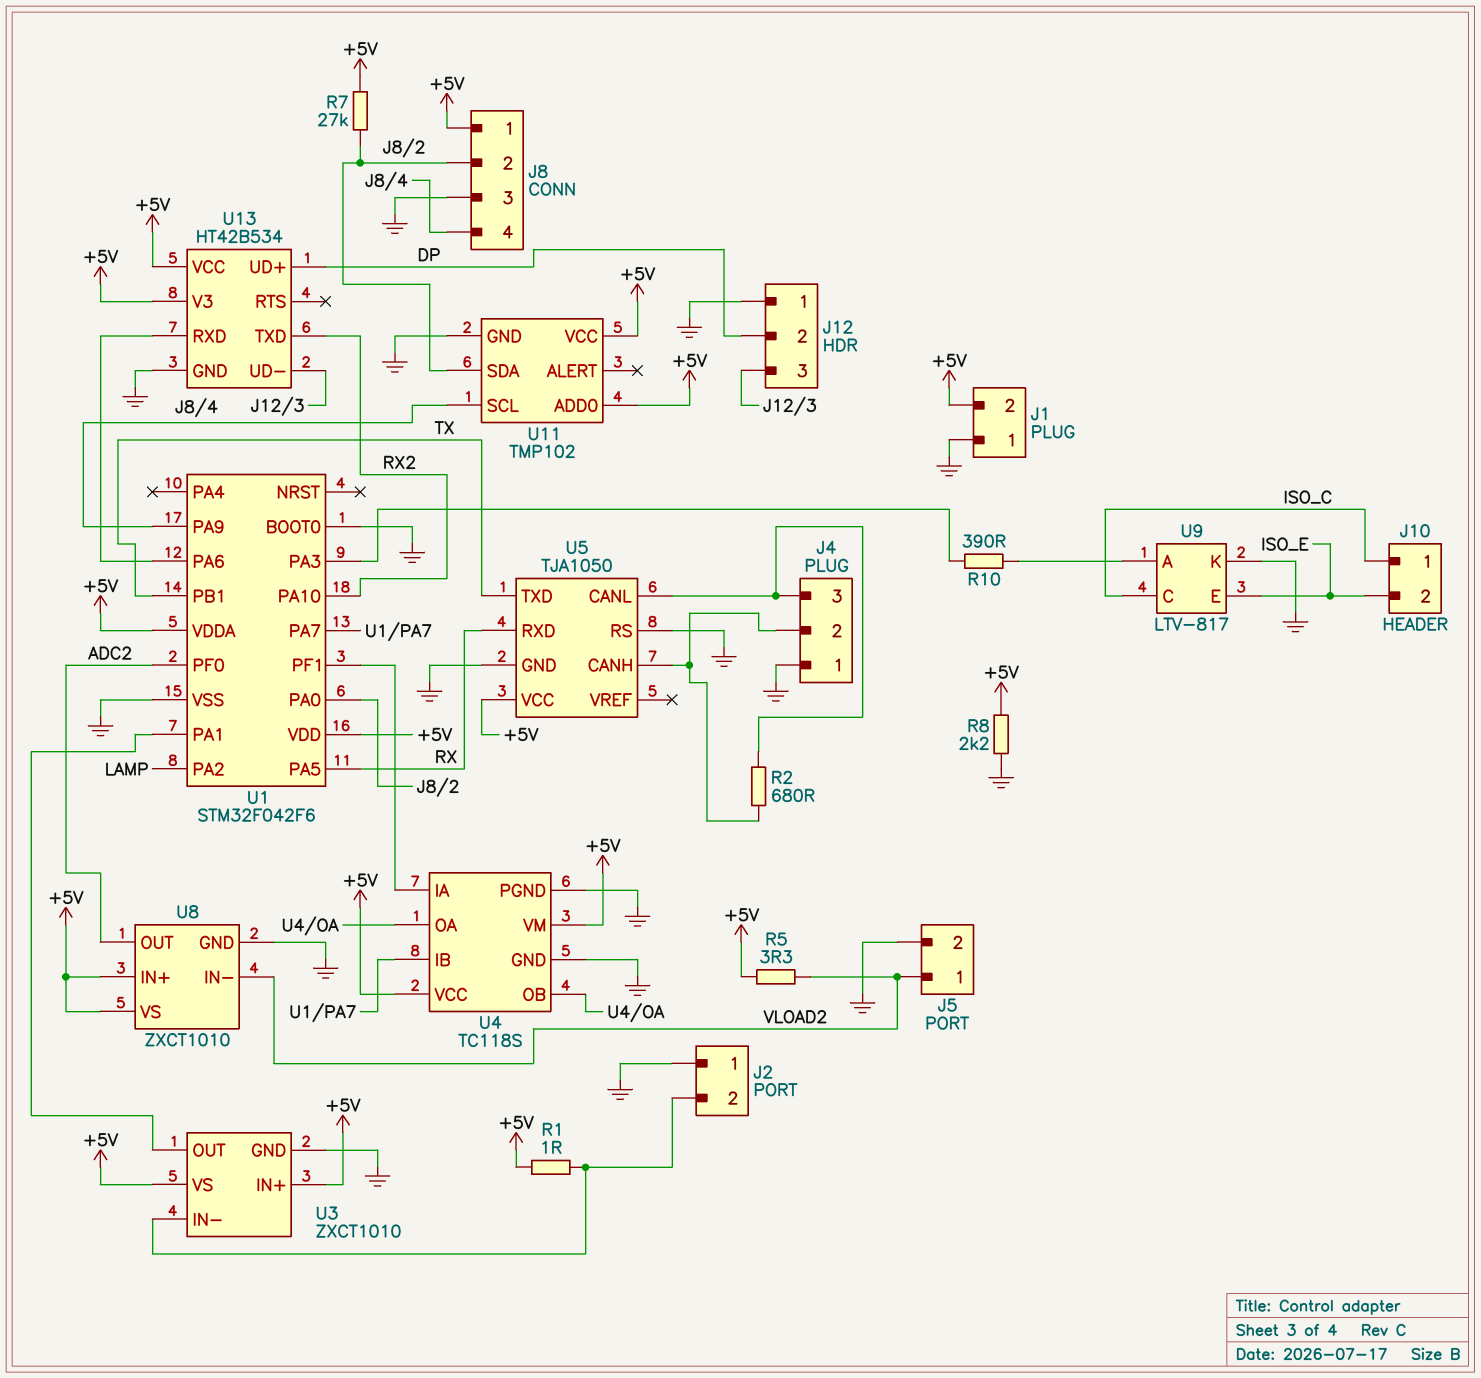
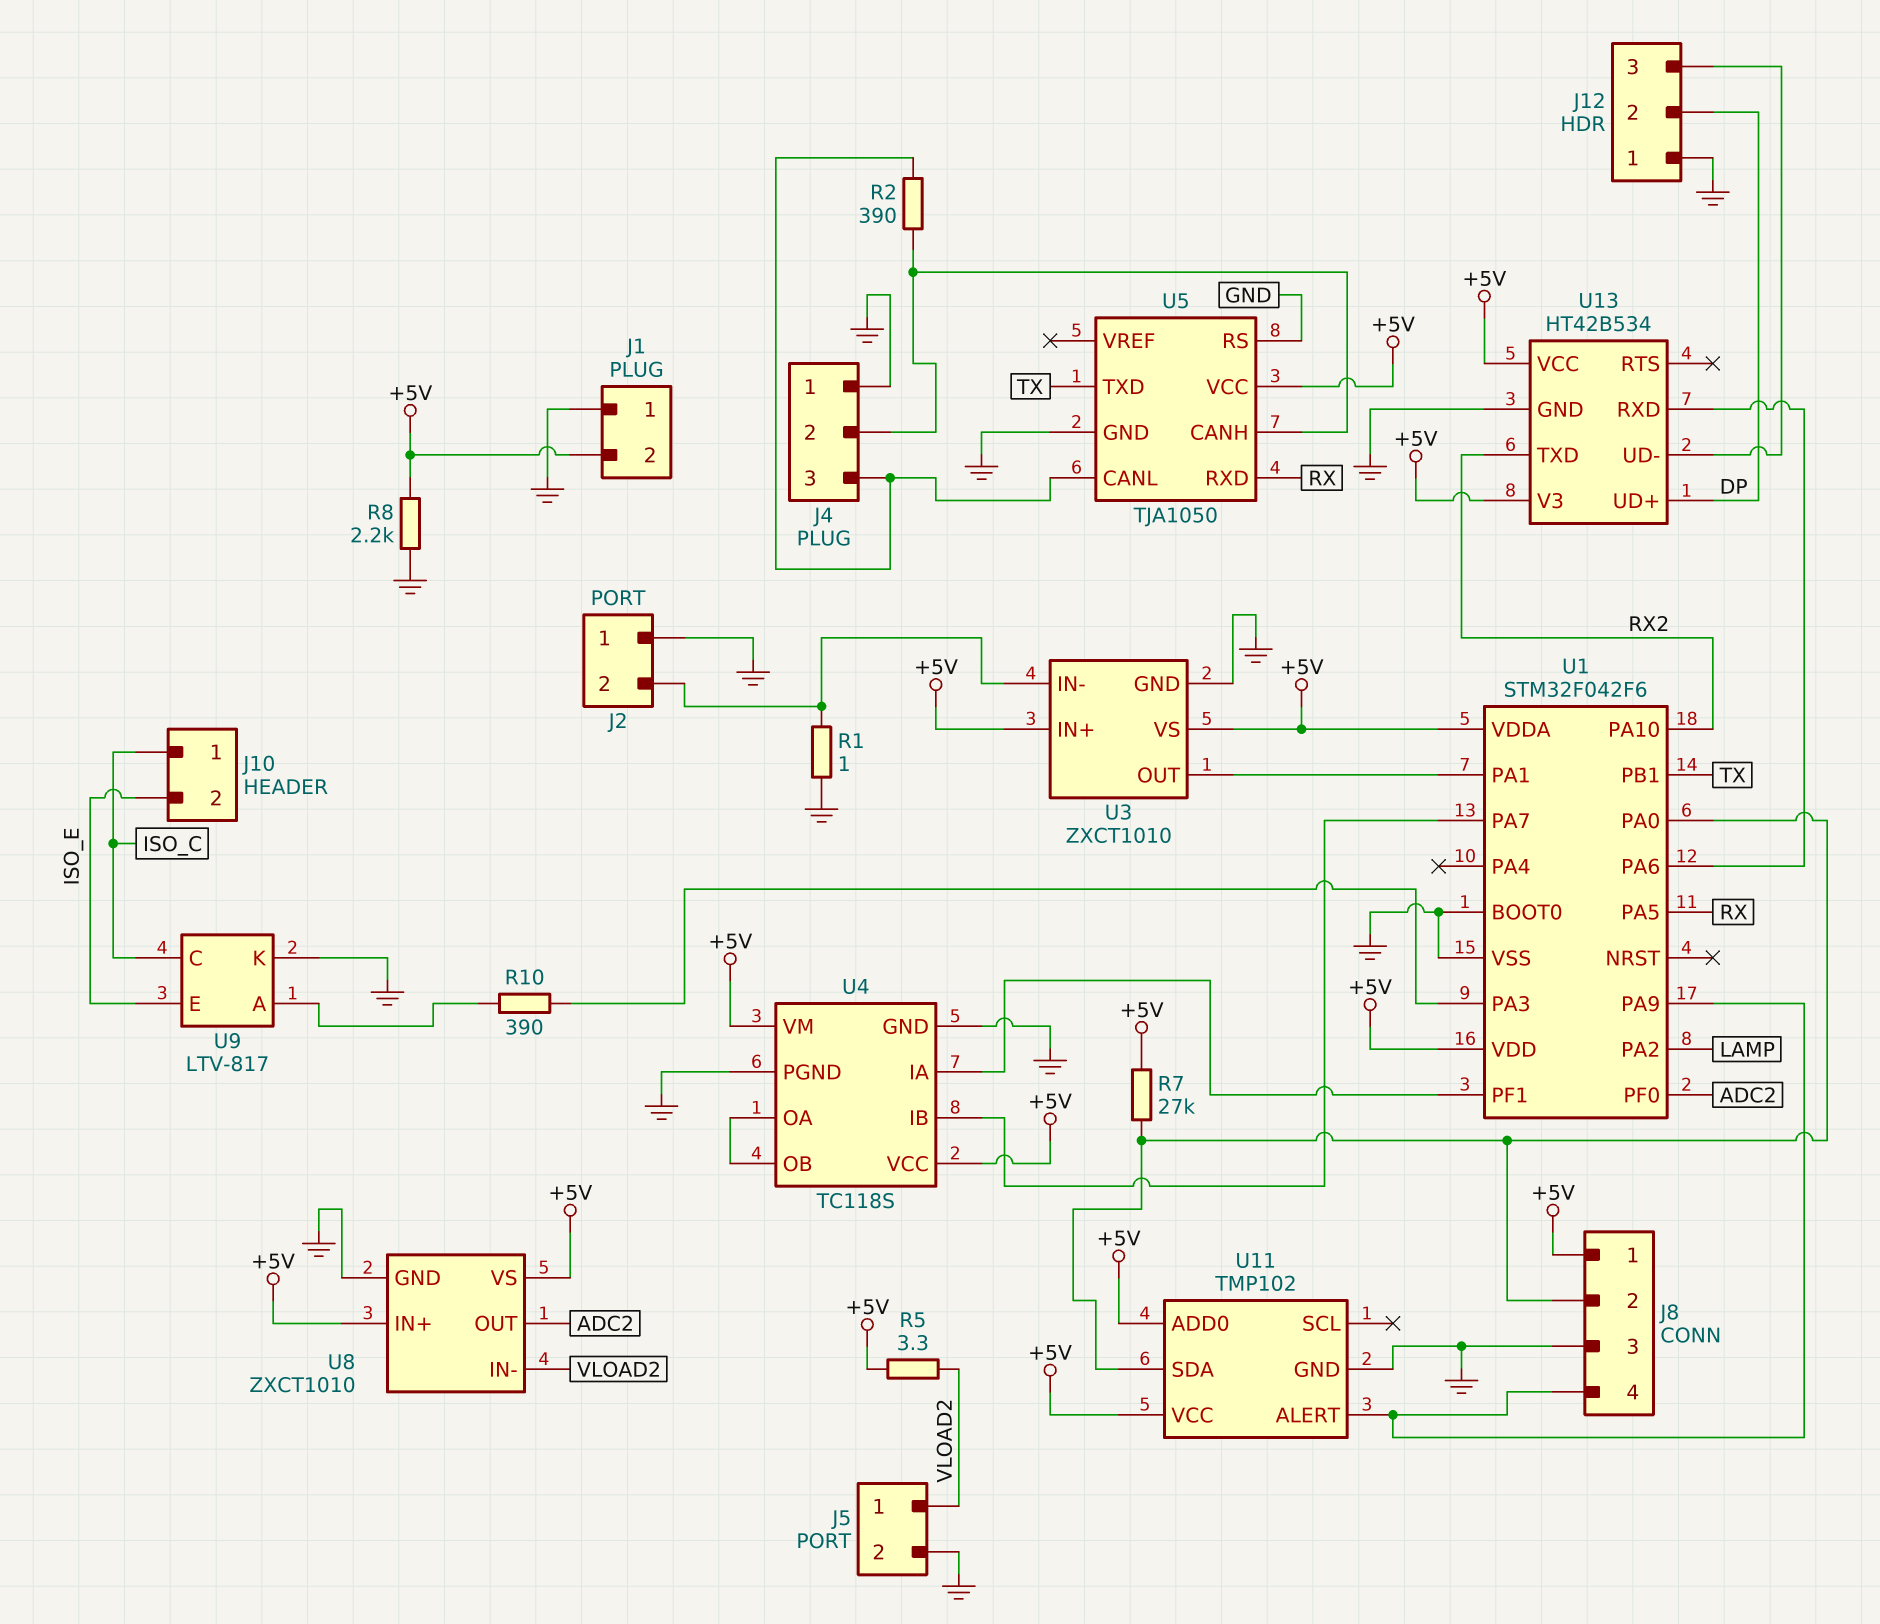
R1: 1 (+5V, J2/2) -> 1 (GND, J2/2)
R2: 680 (J4/2, J4/3) -> 390 (J4/2, J4/3)
U11 pin ALERT: none -> J8/4
U11 pin SCL: J8/4 -> none

